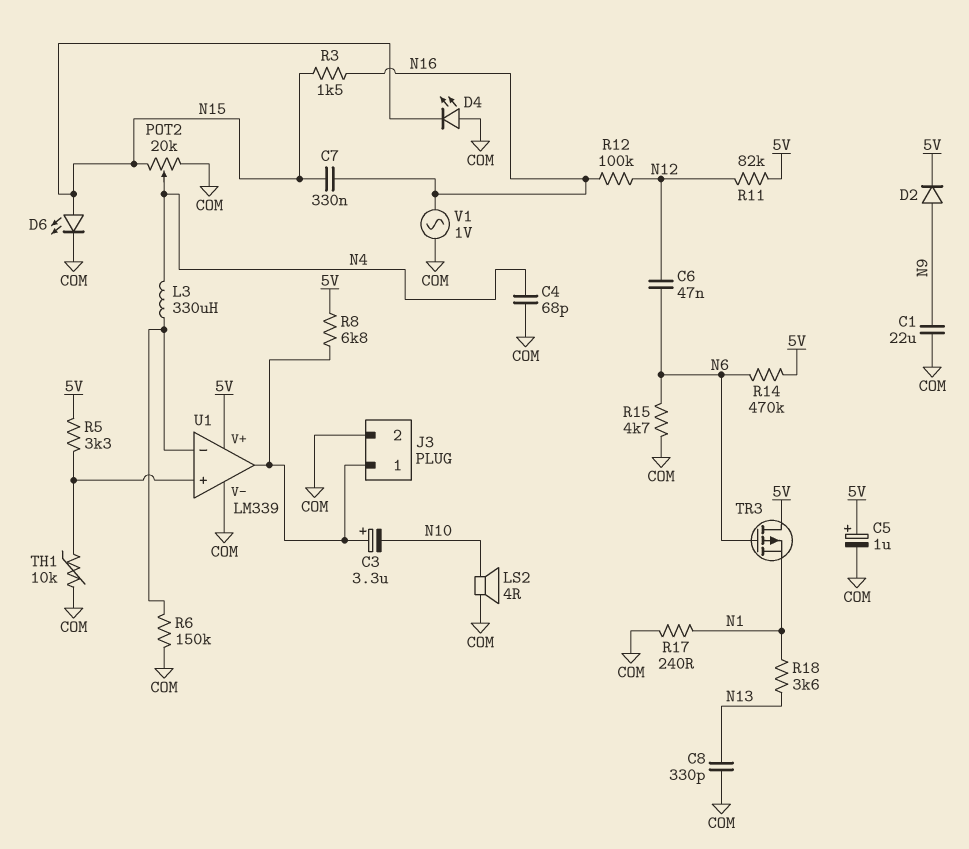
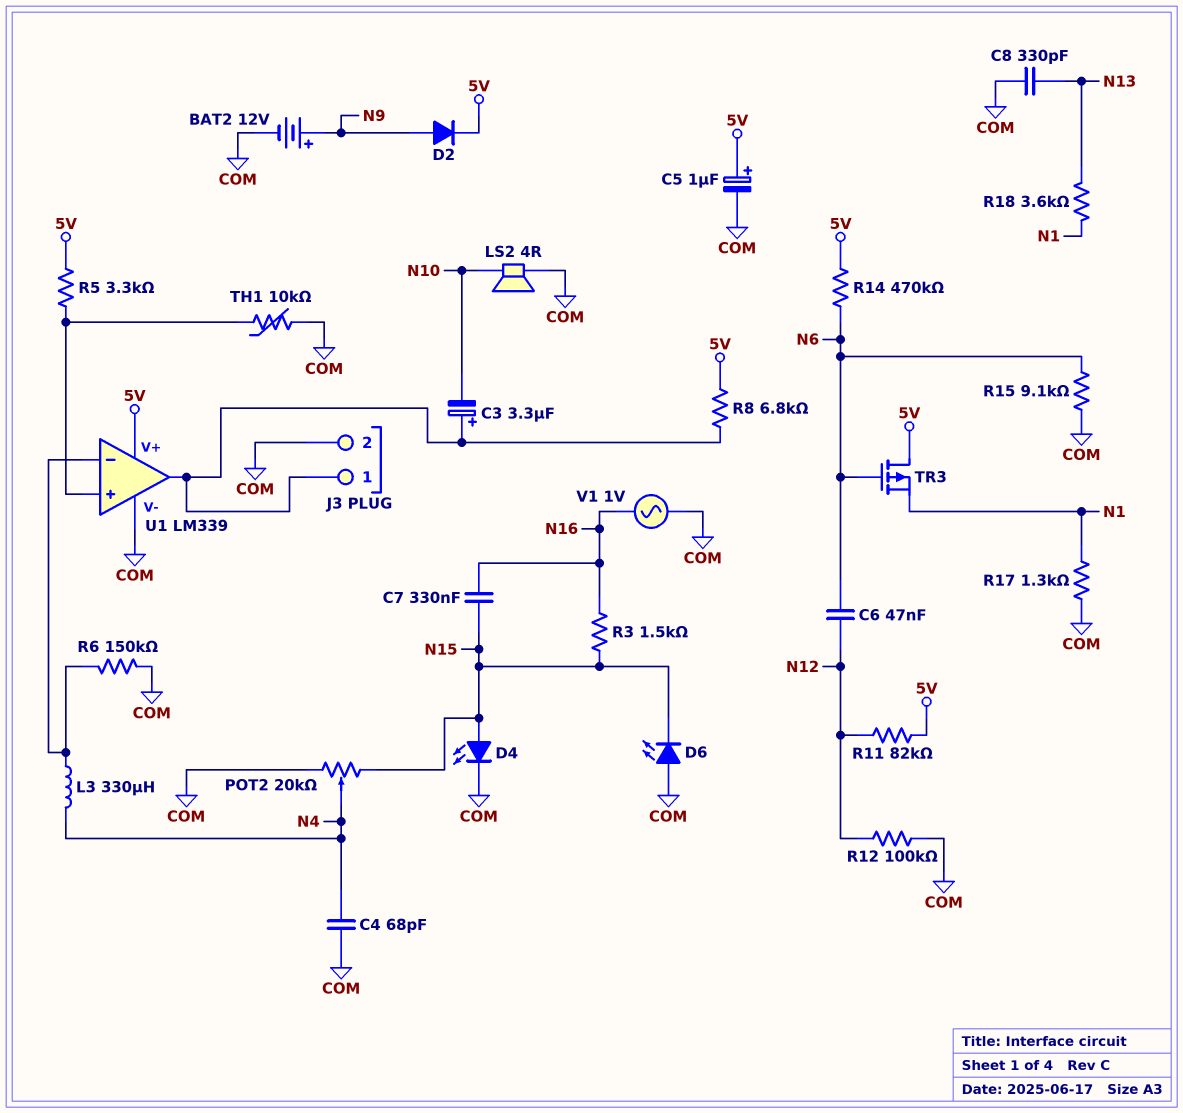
BAT2: none -> 12V (plus N9, minus COM)
C1: 22uF (COM, N9) -> none
D4: LED (A COM, K N15) -> LED (A N15, K COM)
D6: LED (A N15, K COM) -> LED (A COM, K N15)
R12: 100k (N12, N16) -> 100k (COM, N12)
R15: 4.7k (COM, N6) -> 9.1k (COM, N6)
R17: 240 (COM, N1) -> 1.3k (COM, N1)

